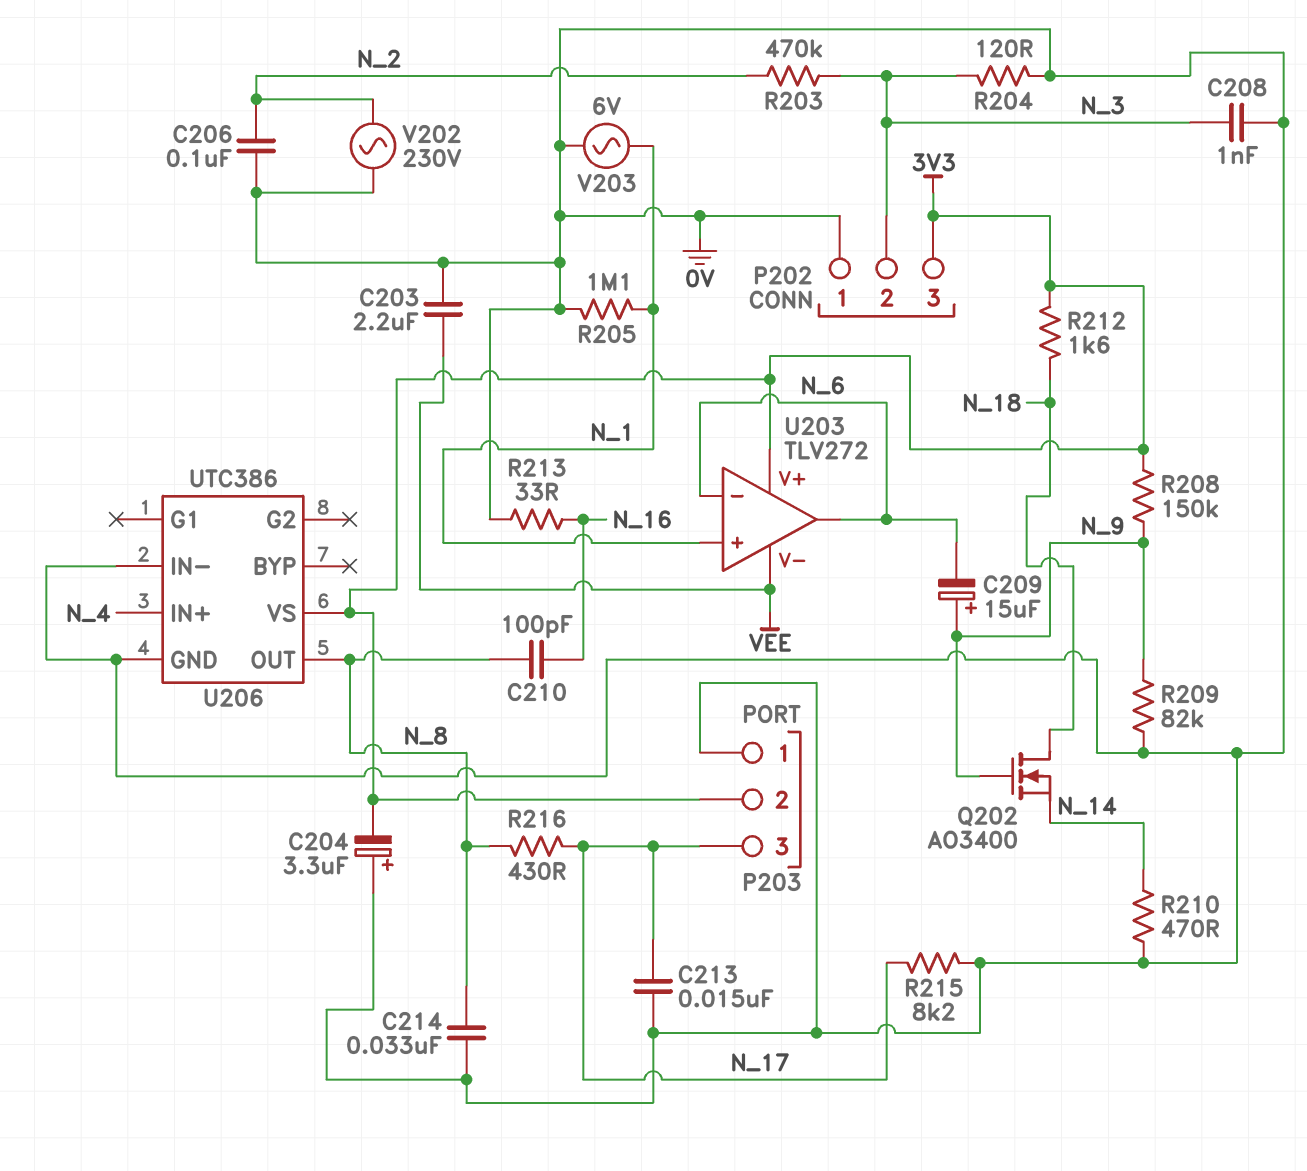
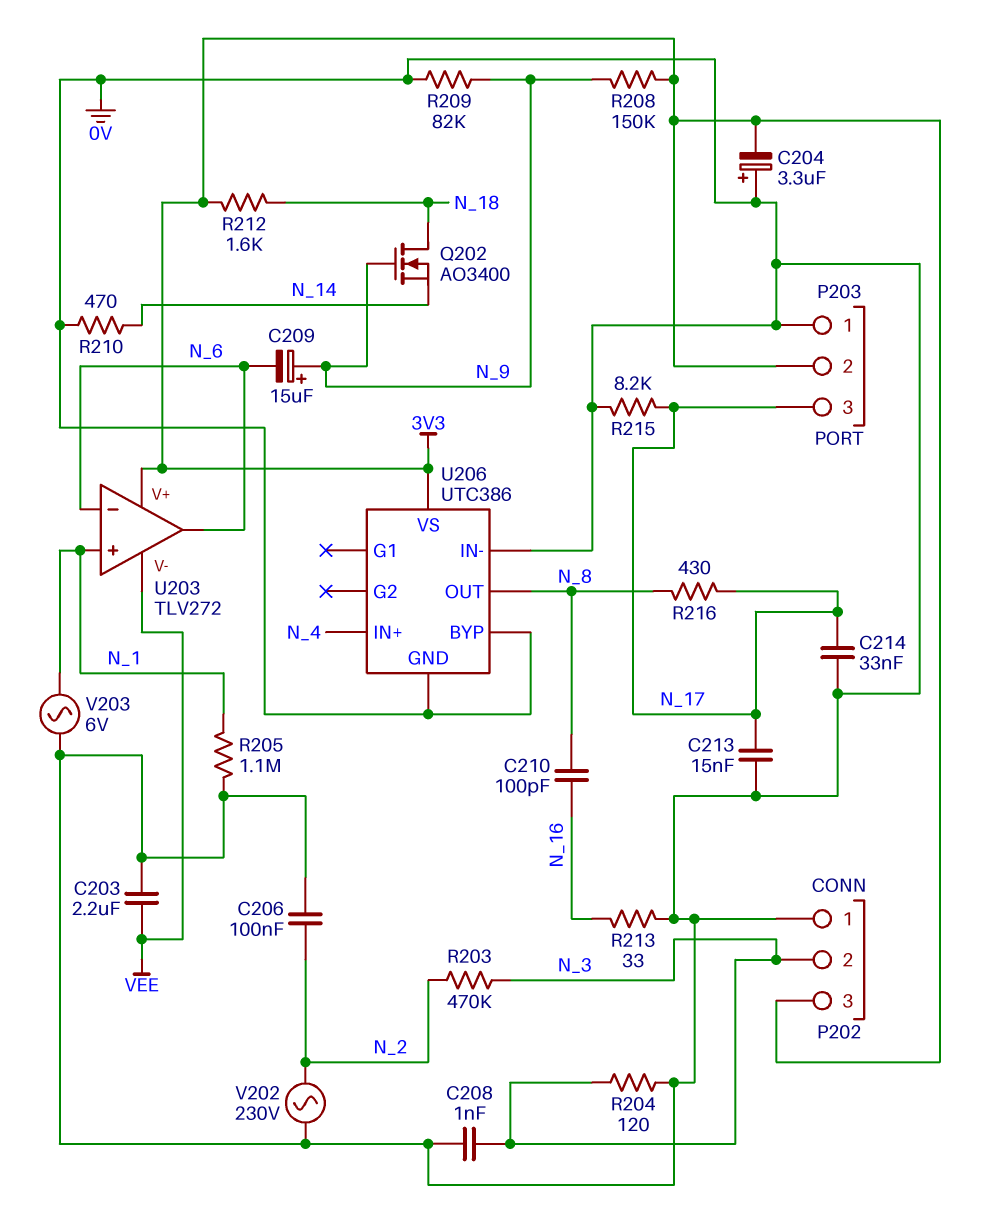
C214: 33nF (0V, N_8) -> 33nF (0V, N_17)
U206 pin BYP: none -> 0V

